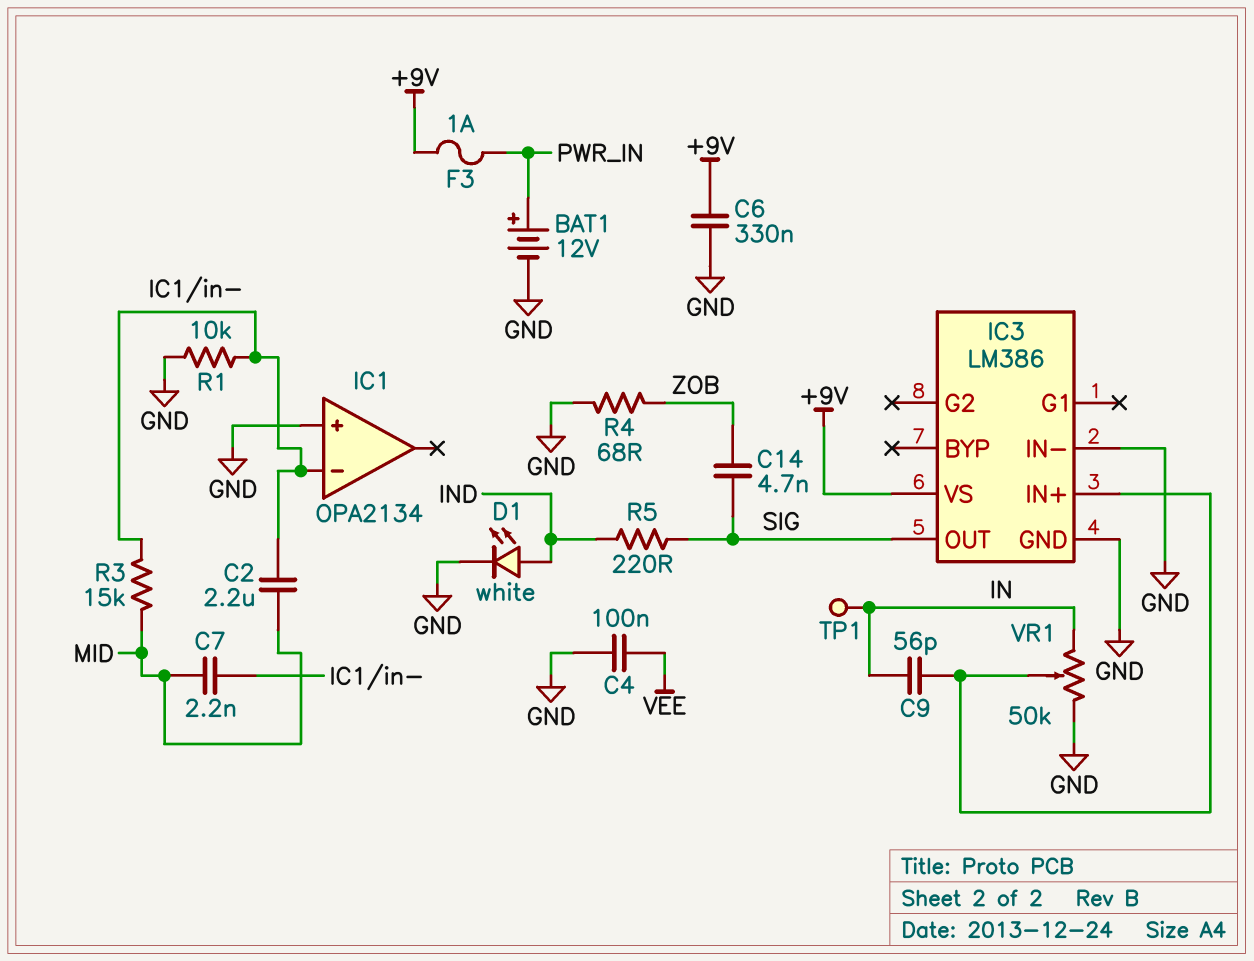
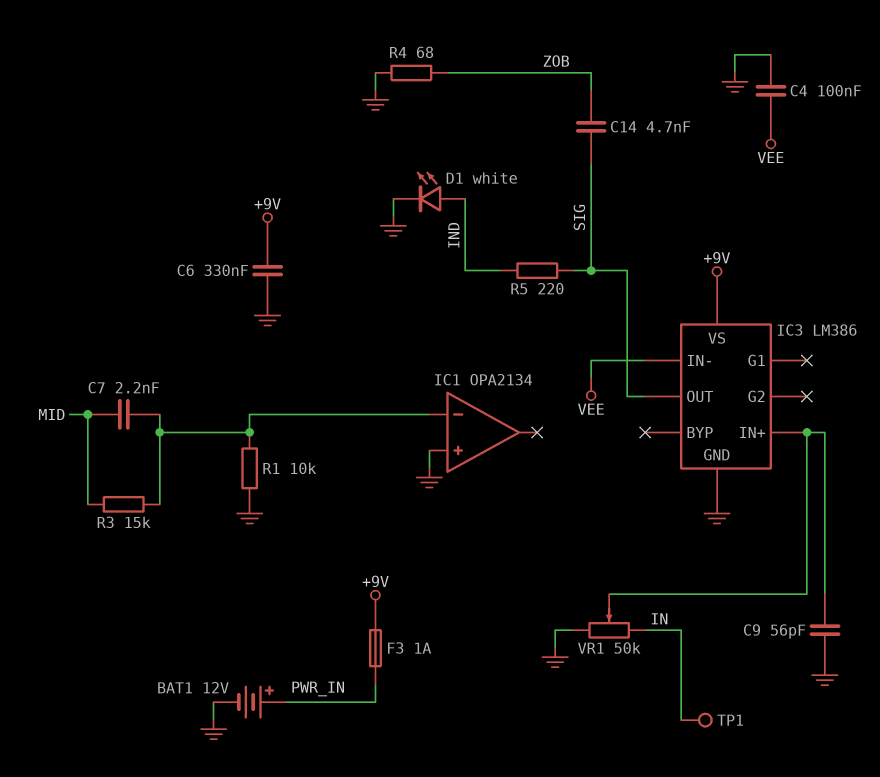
C2: 2.2uF (IC1/in-, MID) -> none
C9: 56pF (IC3/IN+, IN) -> 56pF (GND, IC3/IN+)
IC3 pin IN-: GND -> VEE

